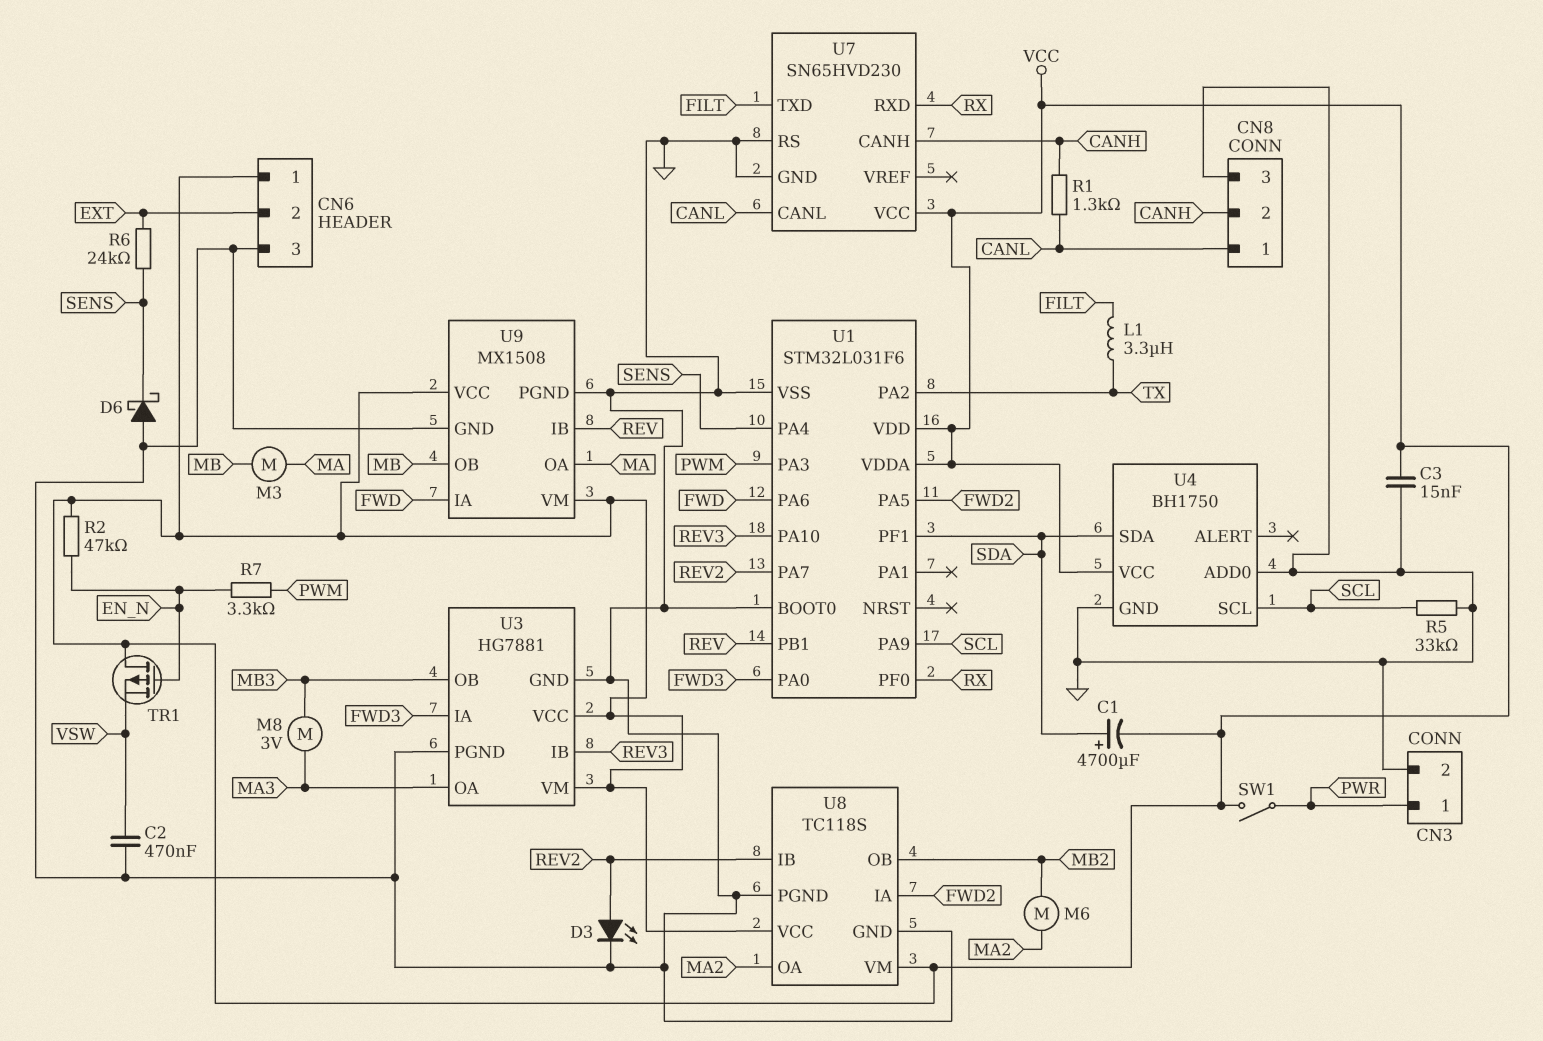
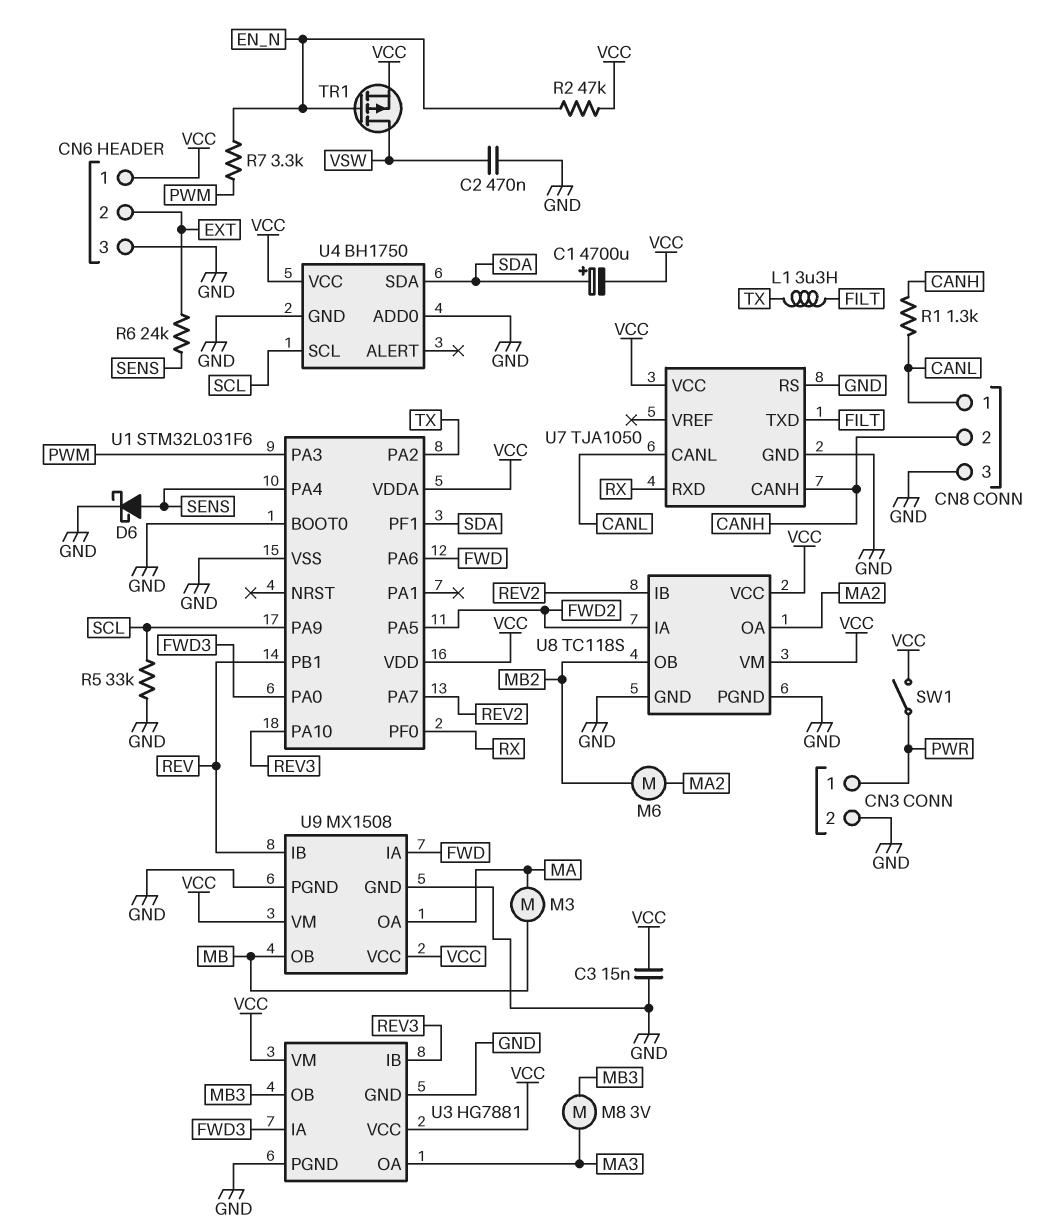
D3: LED (A REV2, K GND) -> none
D6: schottky (A GND, K SENS) -> schottky (A SENS, K GND)
TR1: PMOS (G EN_N, D VCC, S VSW) -> PMOS (G EN_N, D VSW, S VCC)
U7: SN65HVD230 -> TJA1050

